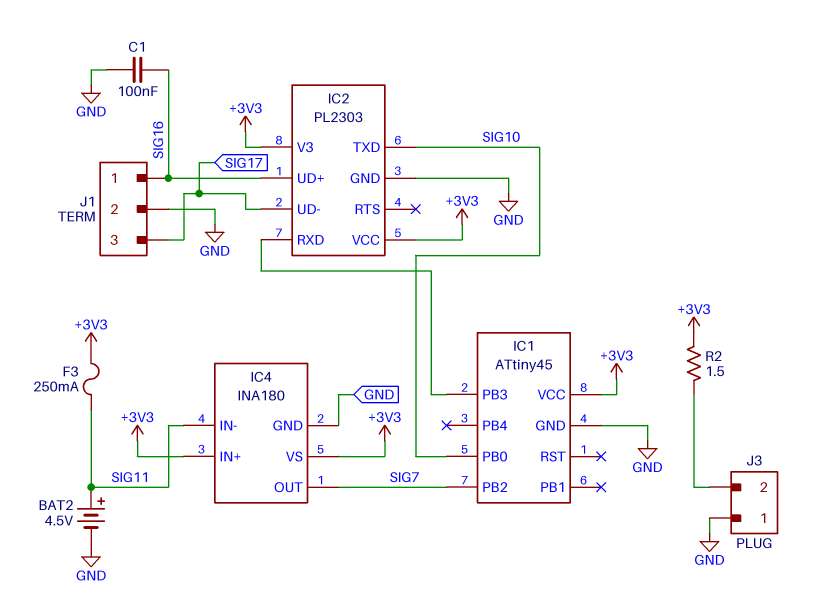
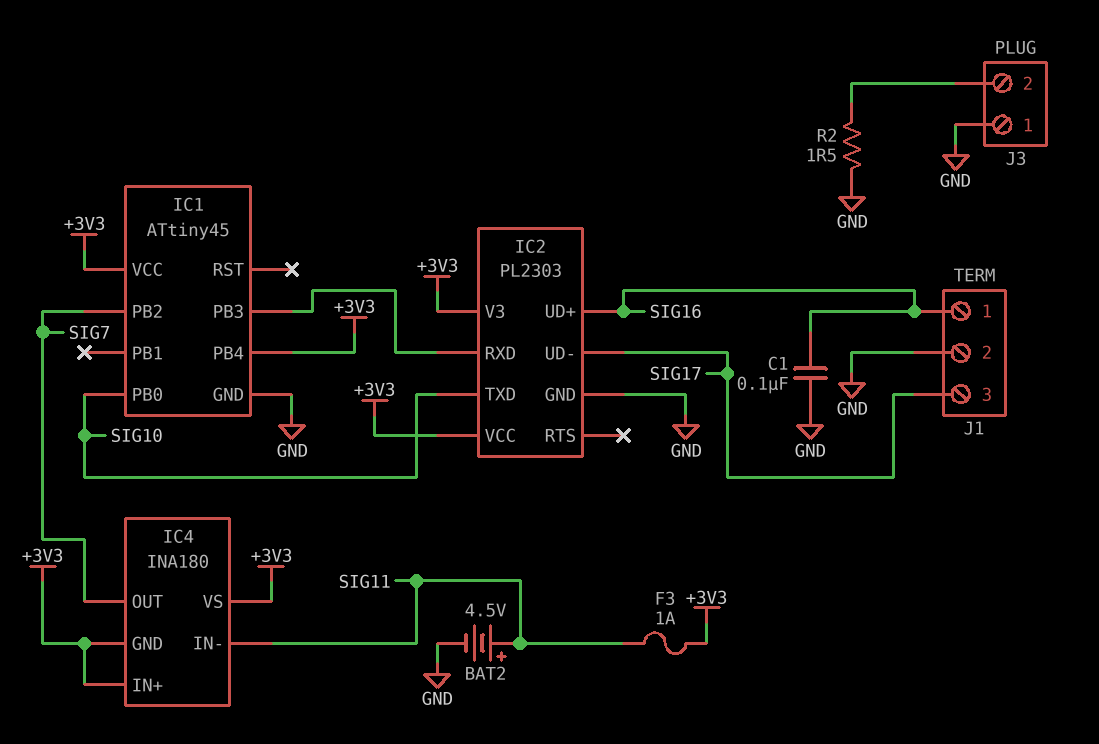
F3: 250mA (+3V3, SIG11) -> 1A (+3V3, SIG11)
IC1 pin PB4: none -> +3V3
IC4 pin GND: GND -> +3V3
R2: 1.5 (+3V3, J3/2) -> 1.5 (GND, J3/2)

